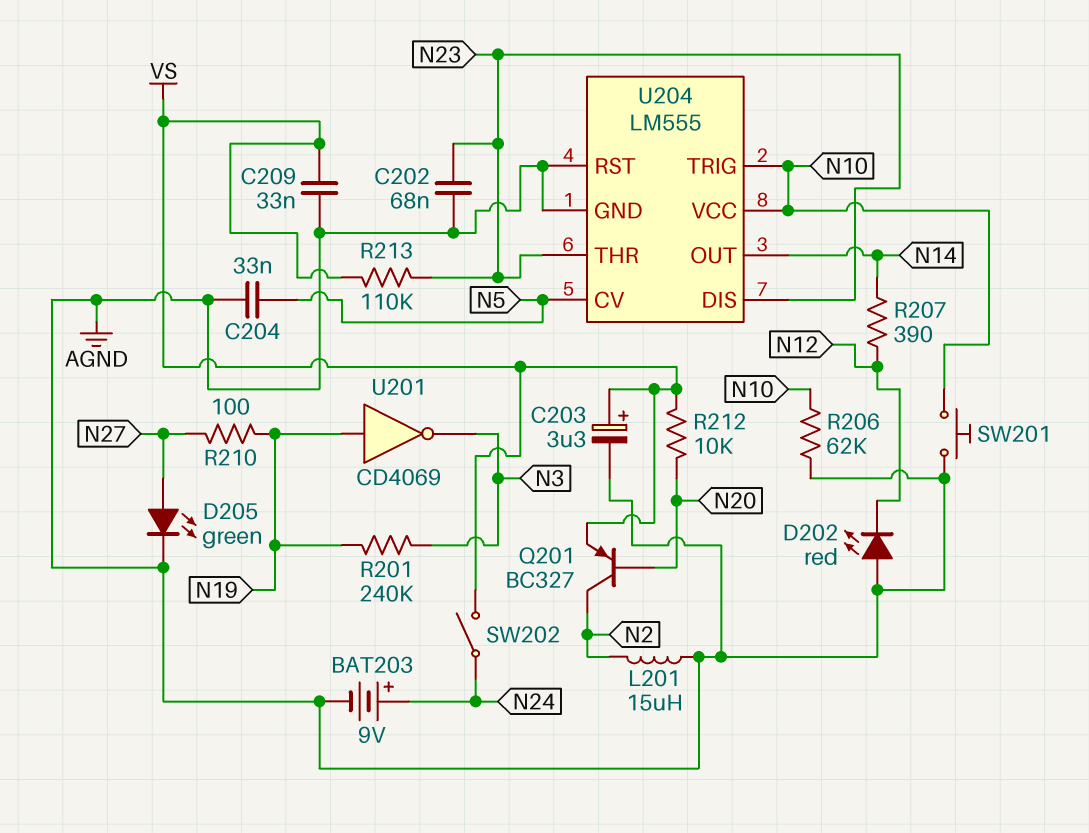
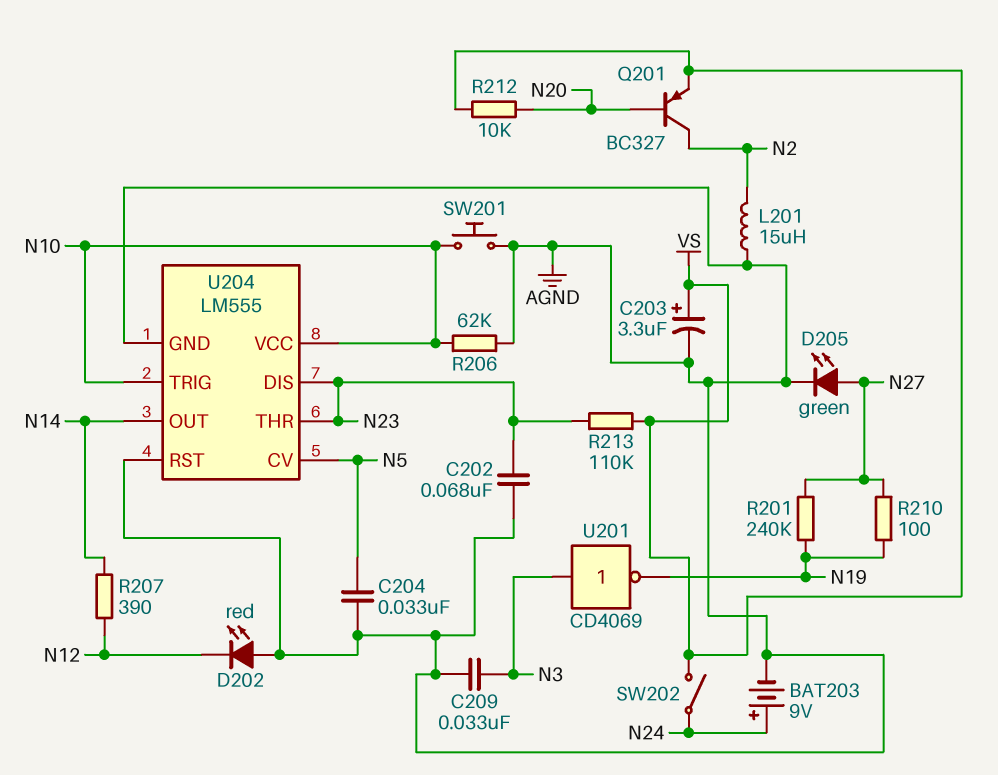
C209: 33nF (AGND, VS) -> 33nF (AGND, N3)
R201: 240k (N3, N19) -> 240k (N19, N27)
U201: NOT CD4069 (in N19, out N3) -> NOT CD4069 (in N3, out N19)

